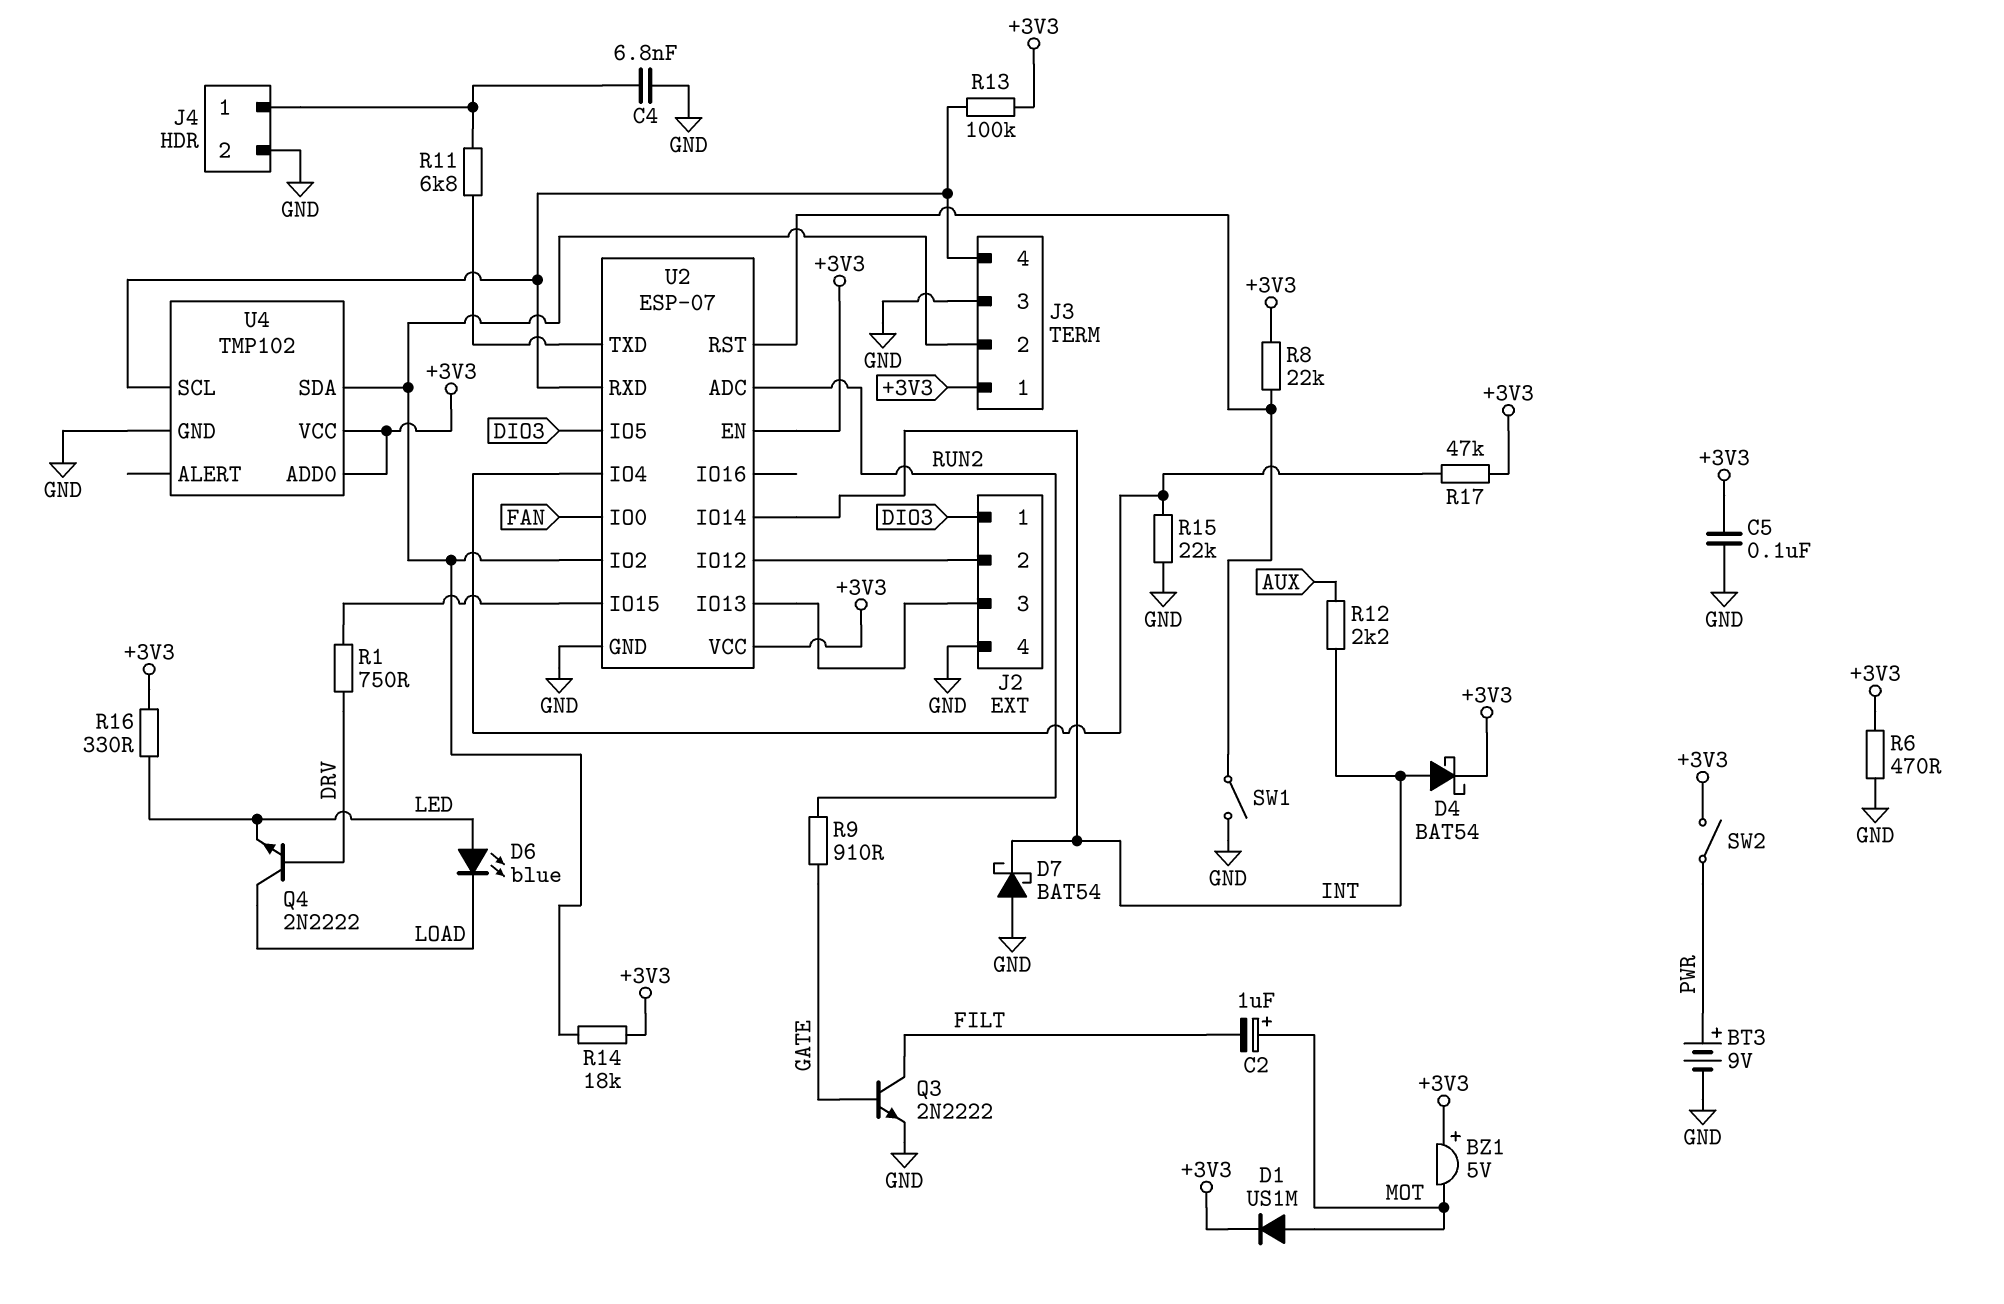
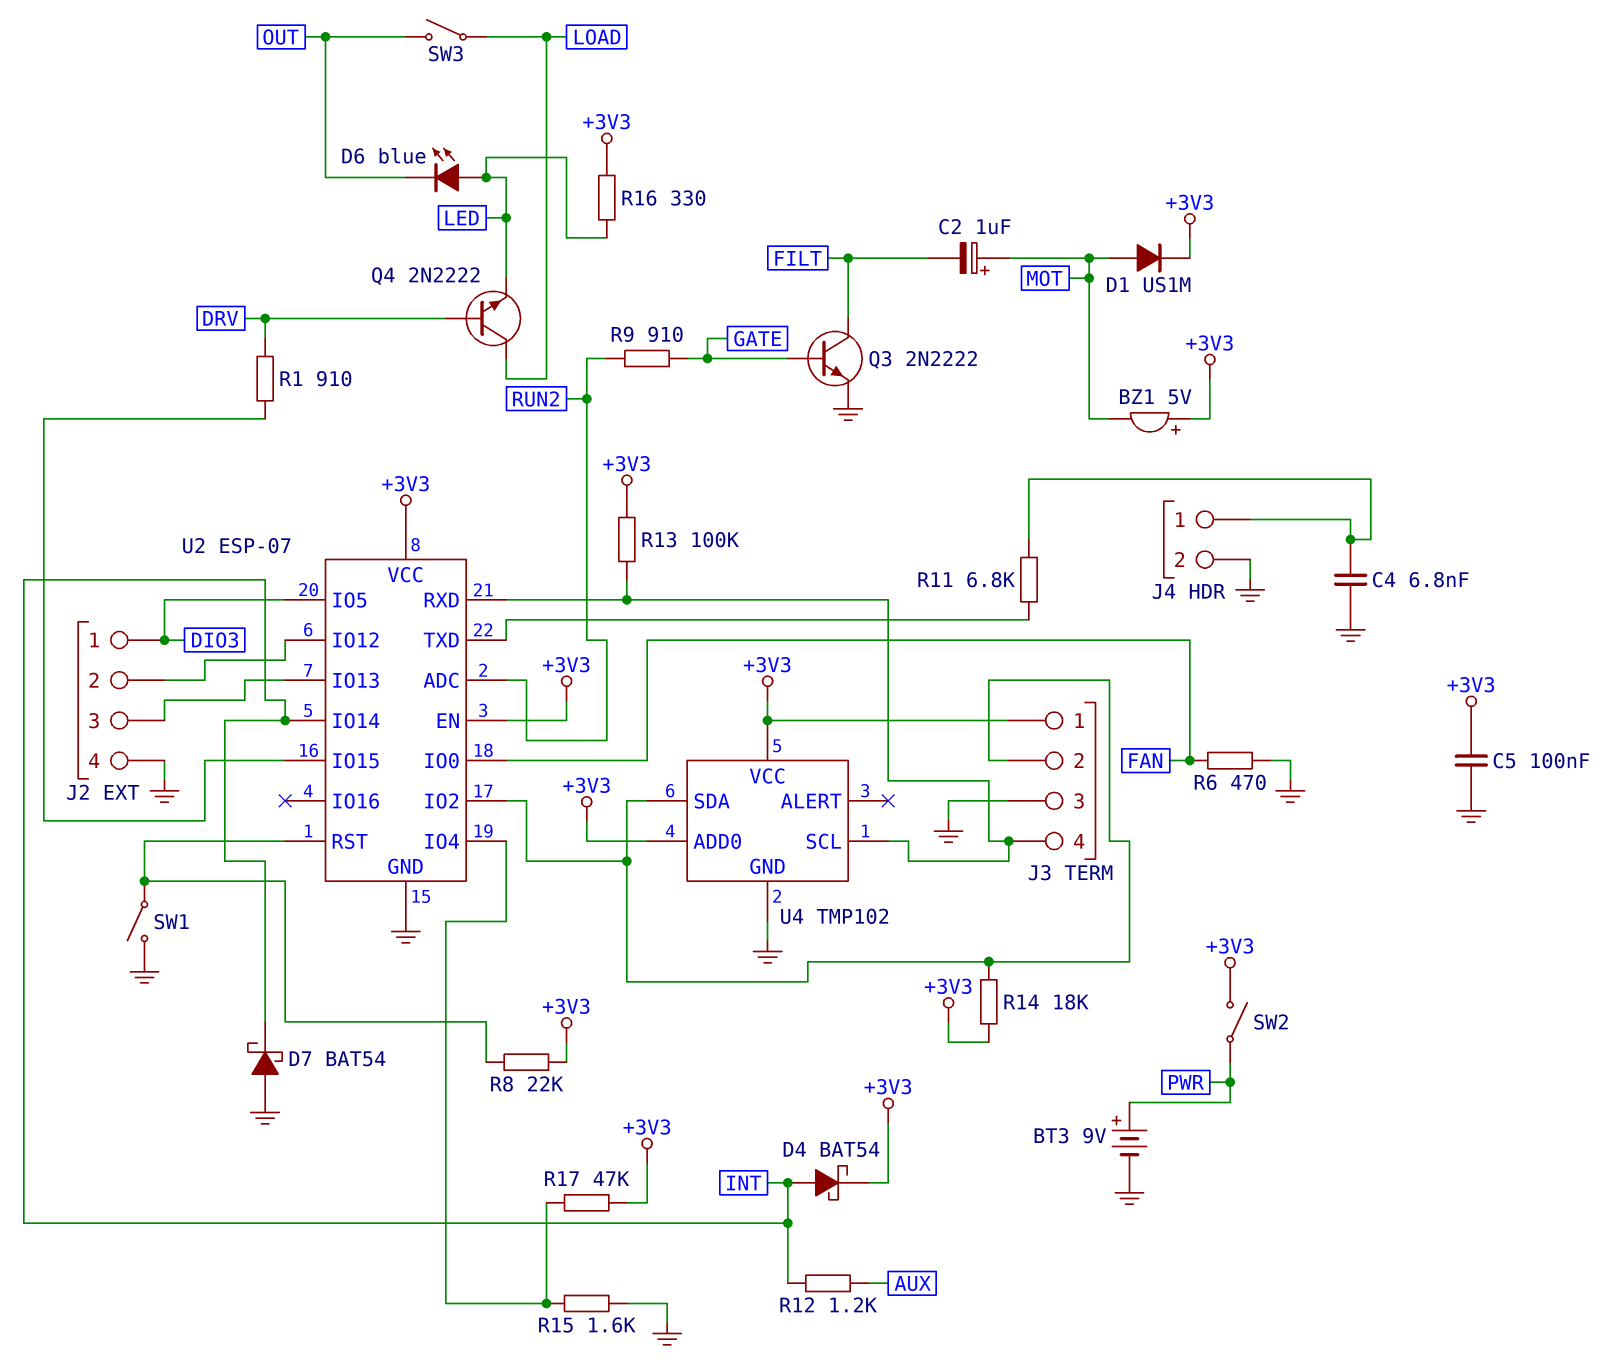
D6: LED blue (A LED, K LOAD) -> LED blue (A LED, K OUT)
R1: 750 (DRV, U2/IO15) -> 910 (DRV, U2/IO15)
R6: 470 (+3V3, GND) -> 470 (FAN, GND)
R12: 2.2k (AUX, INT) -> 1.2k (AUX, INT)
R15: 22k (GND, U2/IO4) -> 1.6k (GND, U2/IO4)
SW3: none -> switch (LOAD, OUT)

